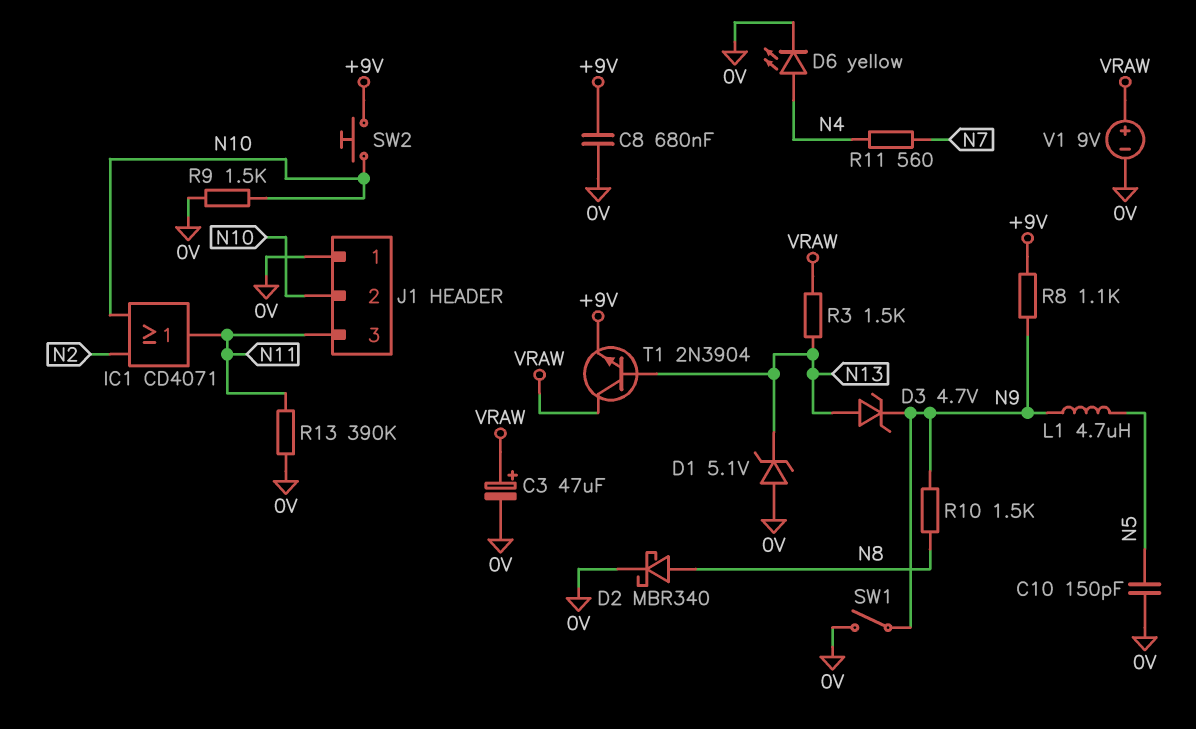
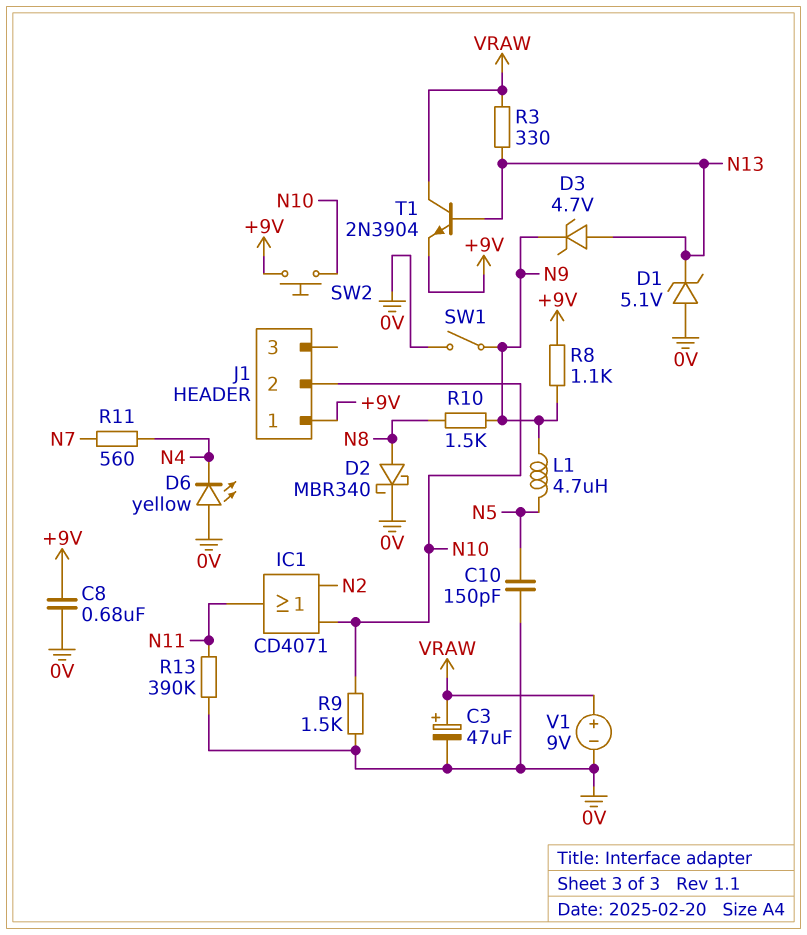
D6: LED yellow (A N4, K 0V) -> LED yellow (A 0V, K N4)
J1 pin 1: 0V -> +9V
J1 pin 3: N11 -> none
R3: 1.5k (N13, VRAW) -> 330 (N13, VRAW)

